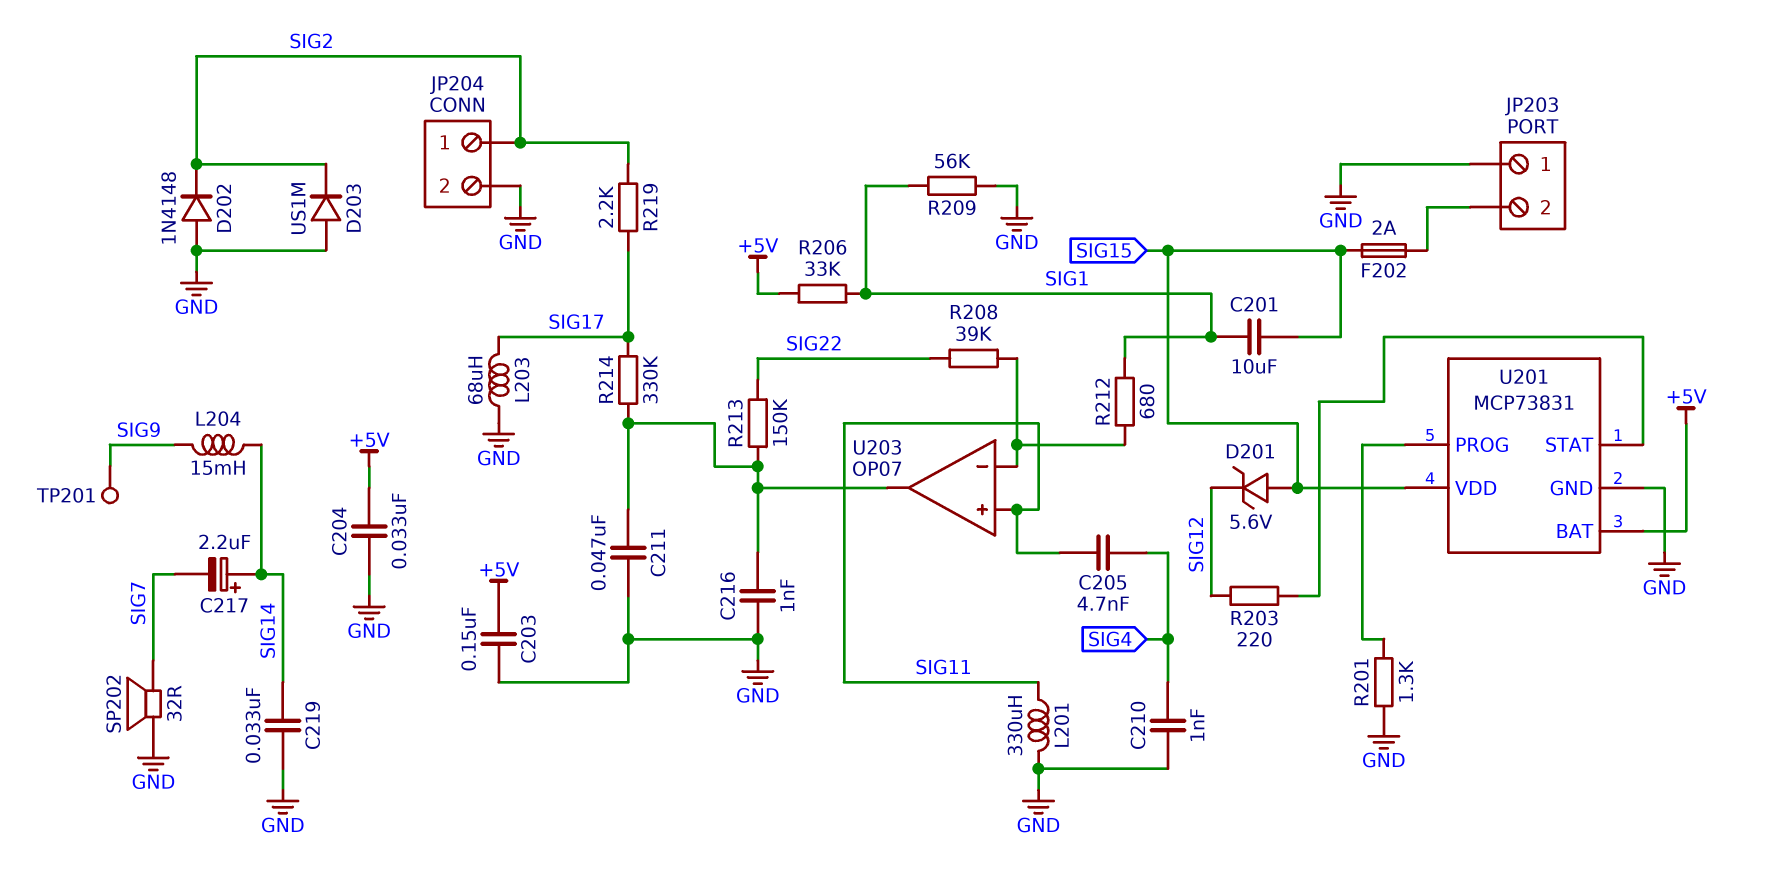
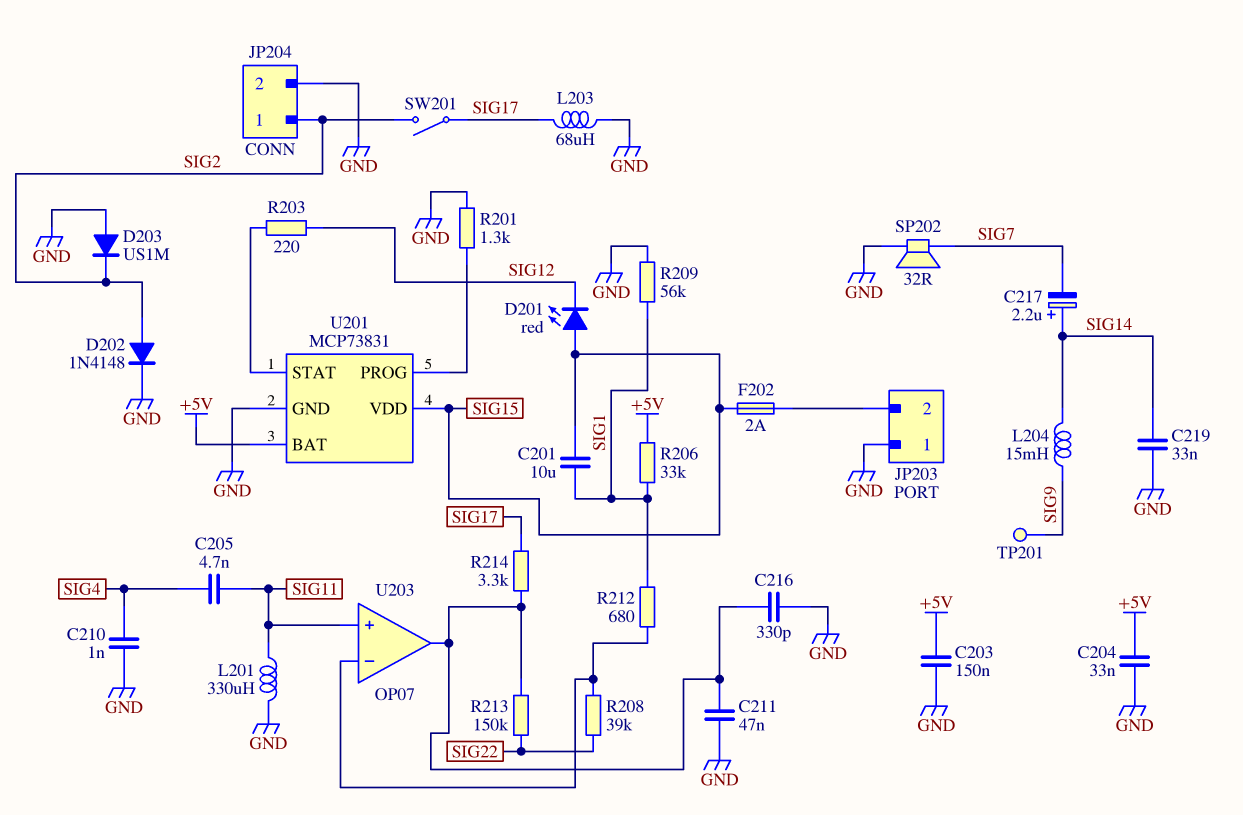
C216: 1nF (GND, U203/out) -> 330pF (GND, U203/out)
D201: zener 5.6V (A SIG15, K SIG12) -> LED red (A SIG15, K SIG12)
D202: diode 1N4148 (A GND, K SIG2) -> diode 1N4148 (A SIG2, K GND)
R214: 330k (SIG17, U203/out) -> 3.3k (SIG17, U203/out)
R219: 2.2k (SIG2, SIG17) -> none
SW201: none -> switch (SIG2, SIG17)

